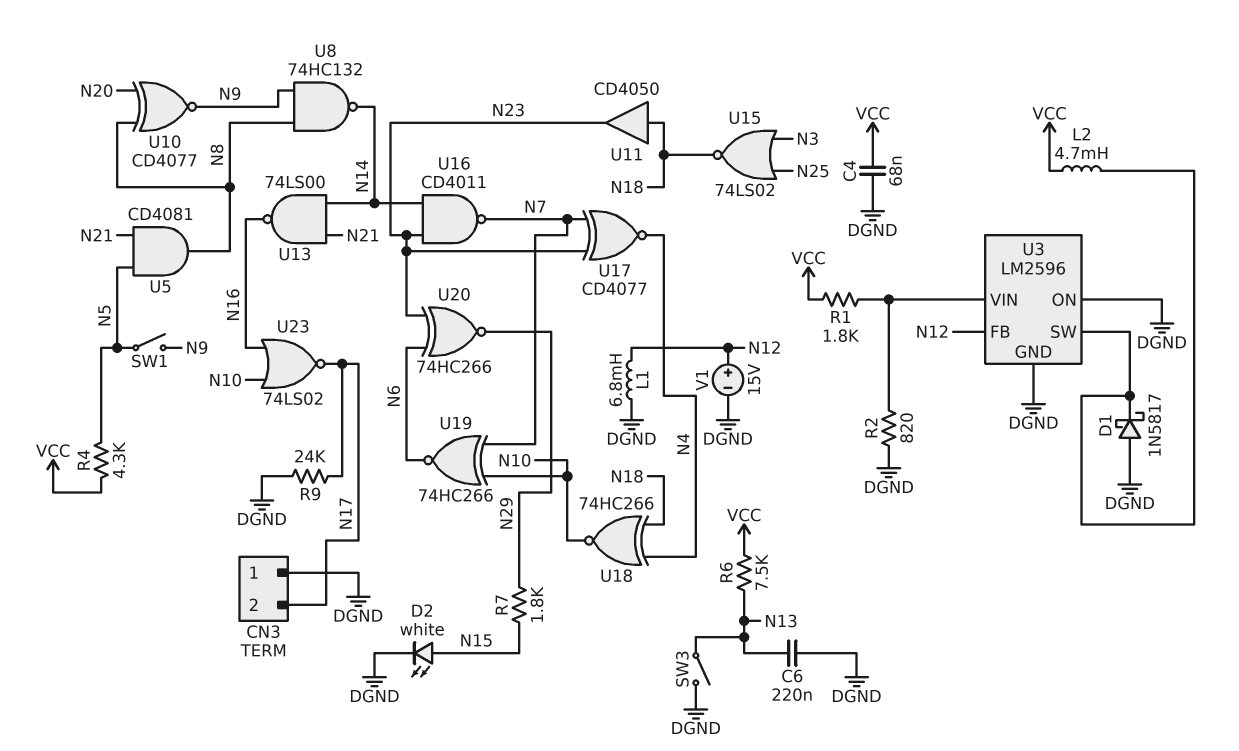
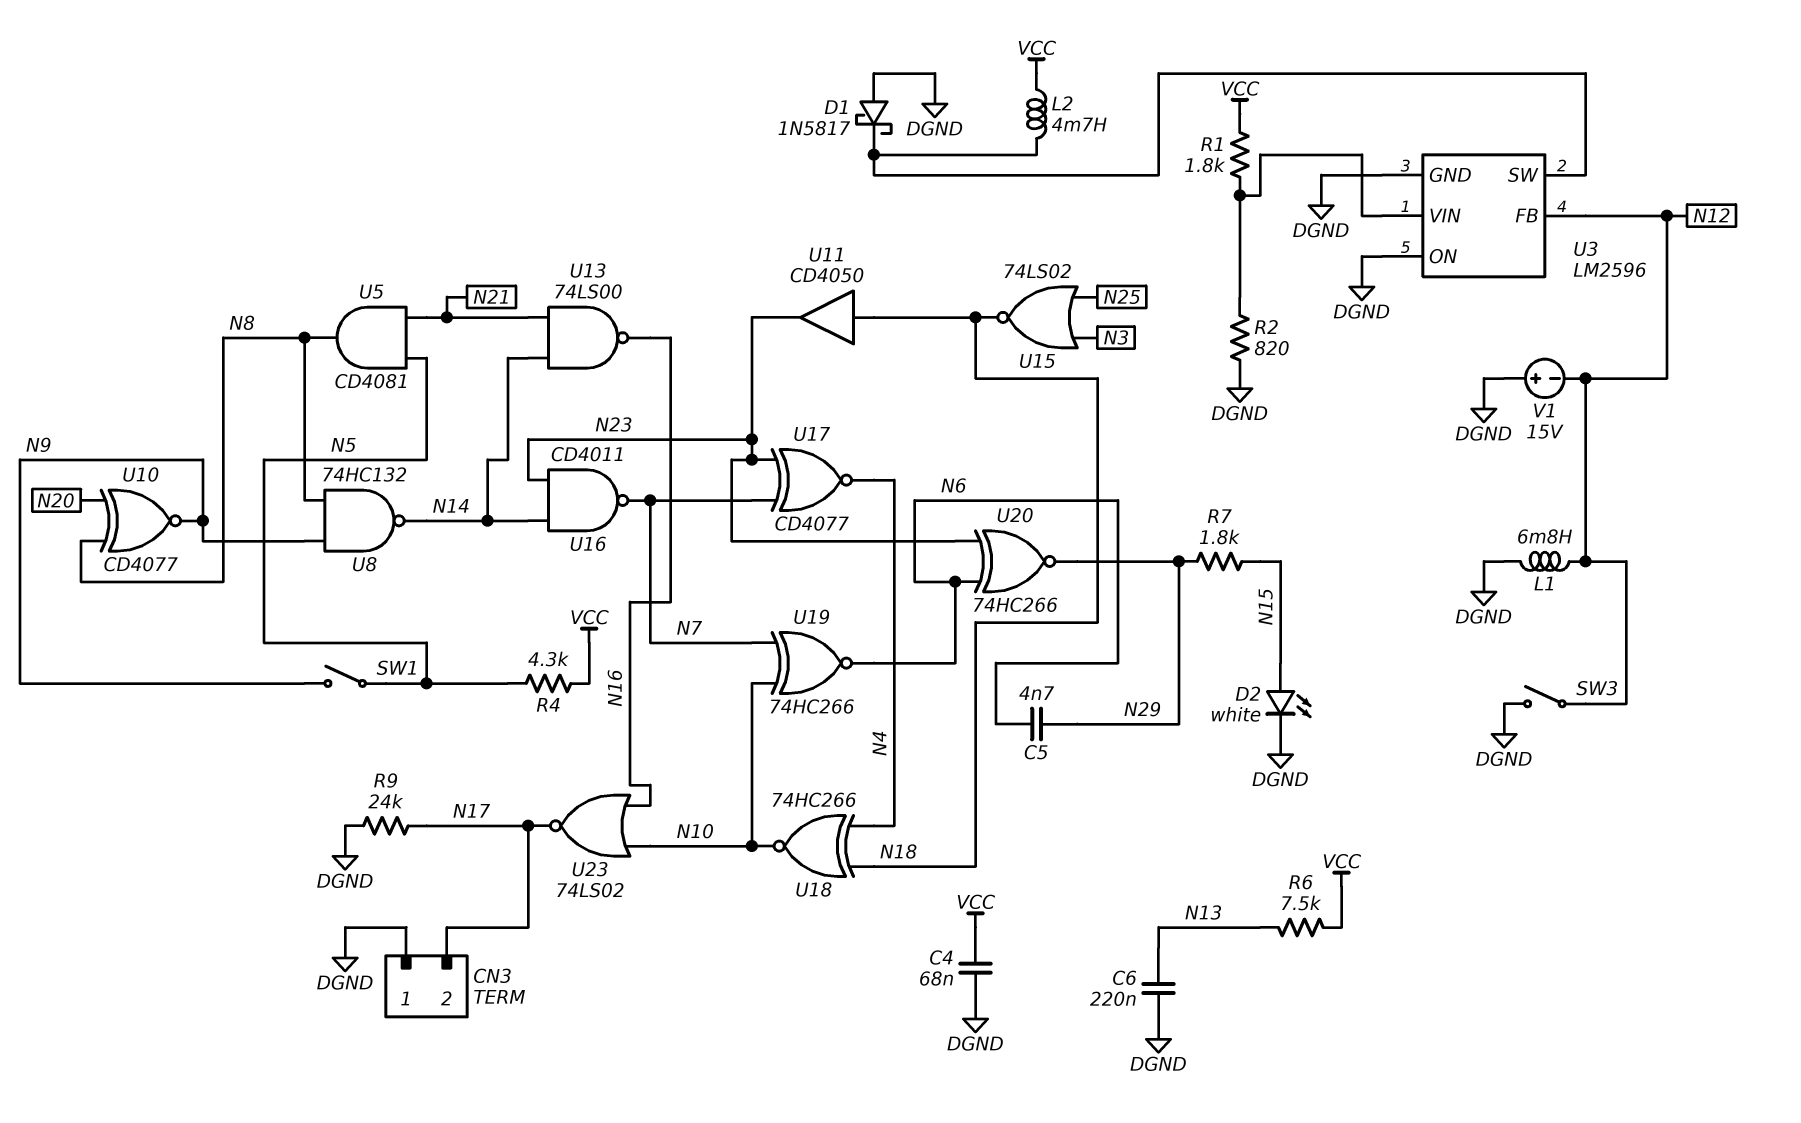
C5: none -> 4.7nF (N6, N29)
SW3: switch (DGND, N13) -> switch (DGND, N12)
V1: 15V (plus N12, minus DGND) -> 15V (plus DGND, minus N12)

